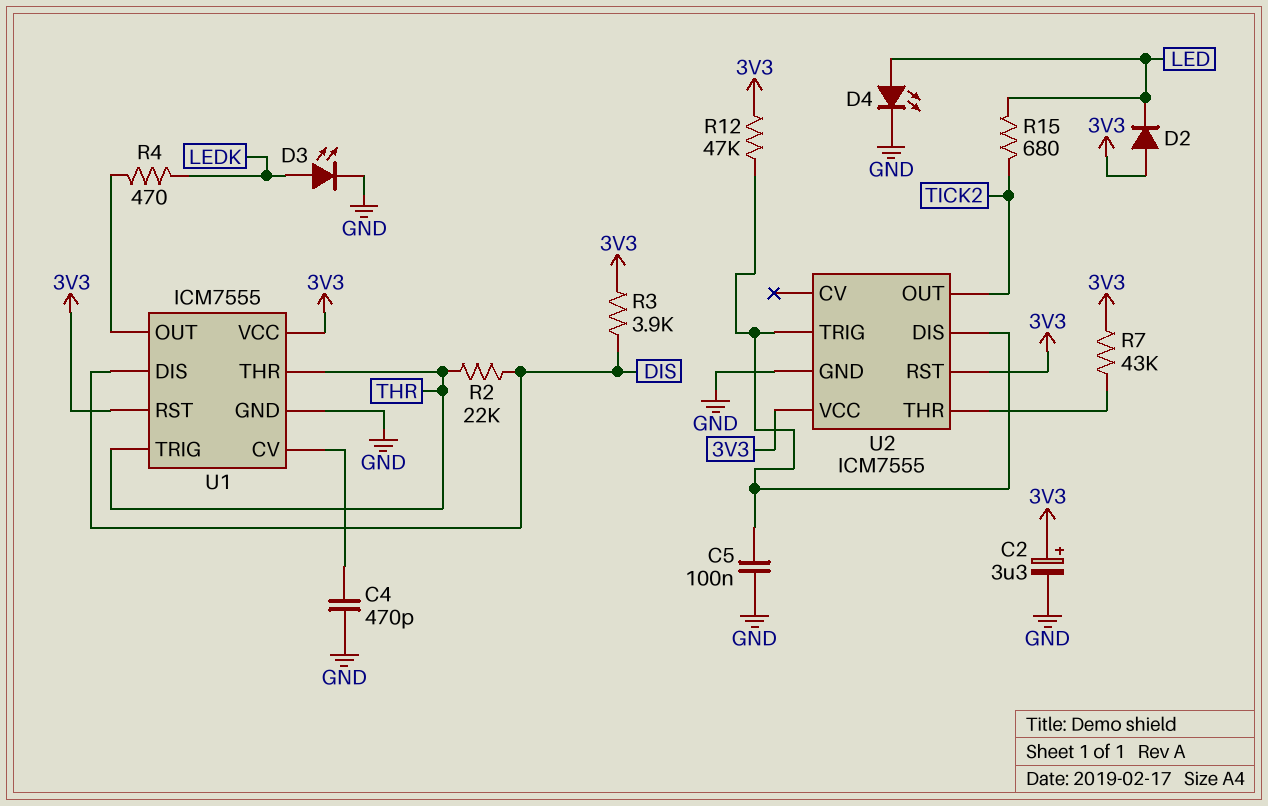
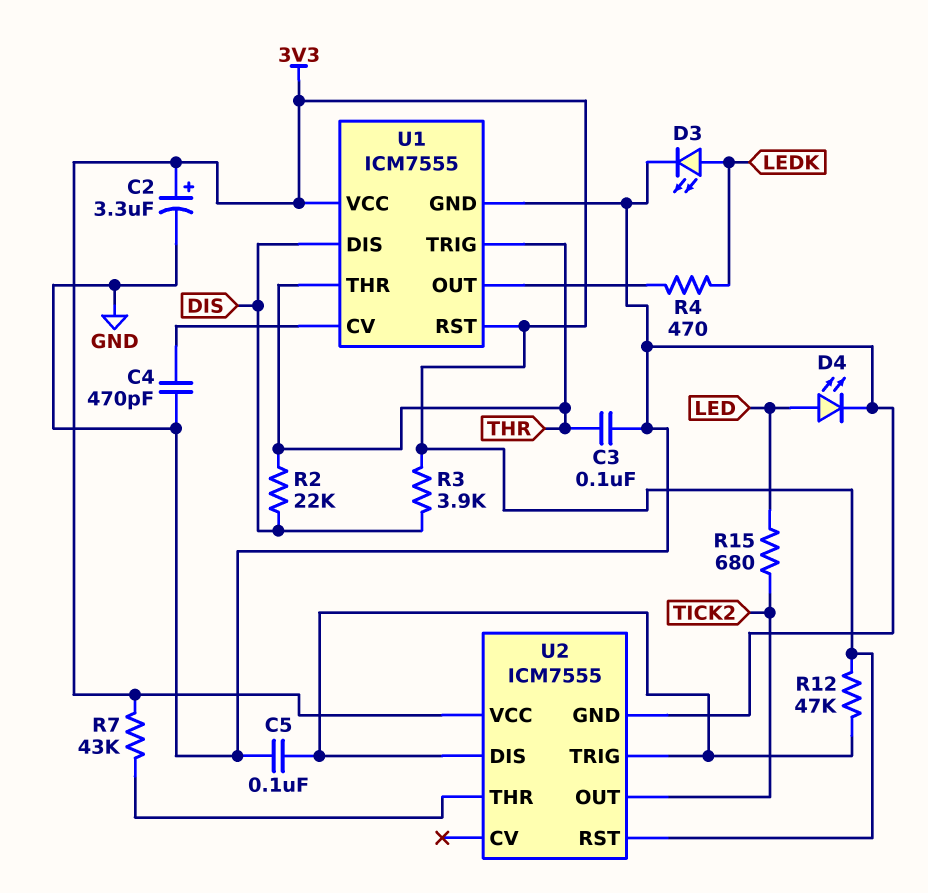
C3: none -> 100nF (GND, THR)
D2: diode (A 3V3, K LED) -> none

